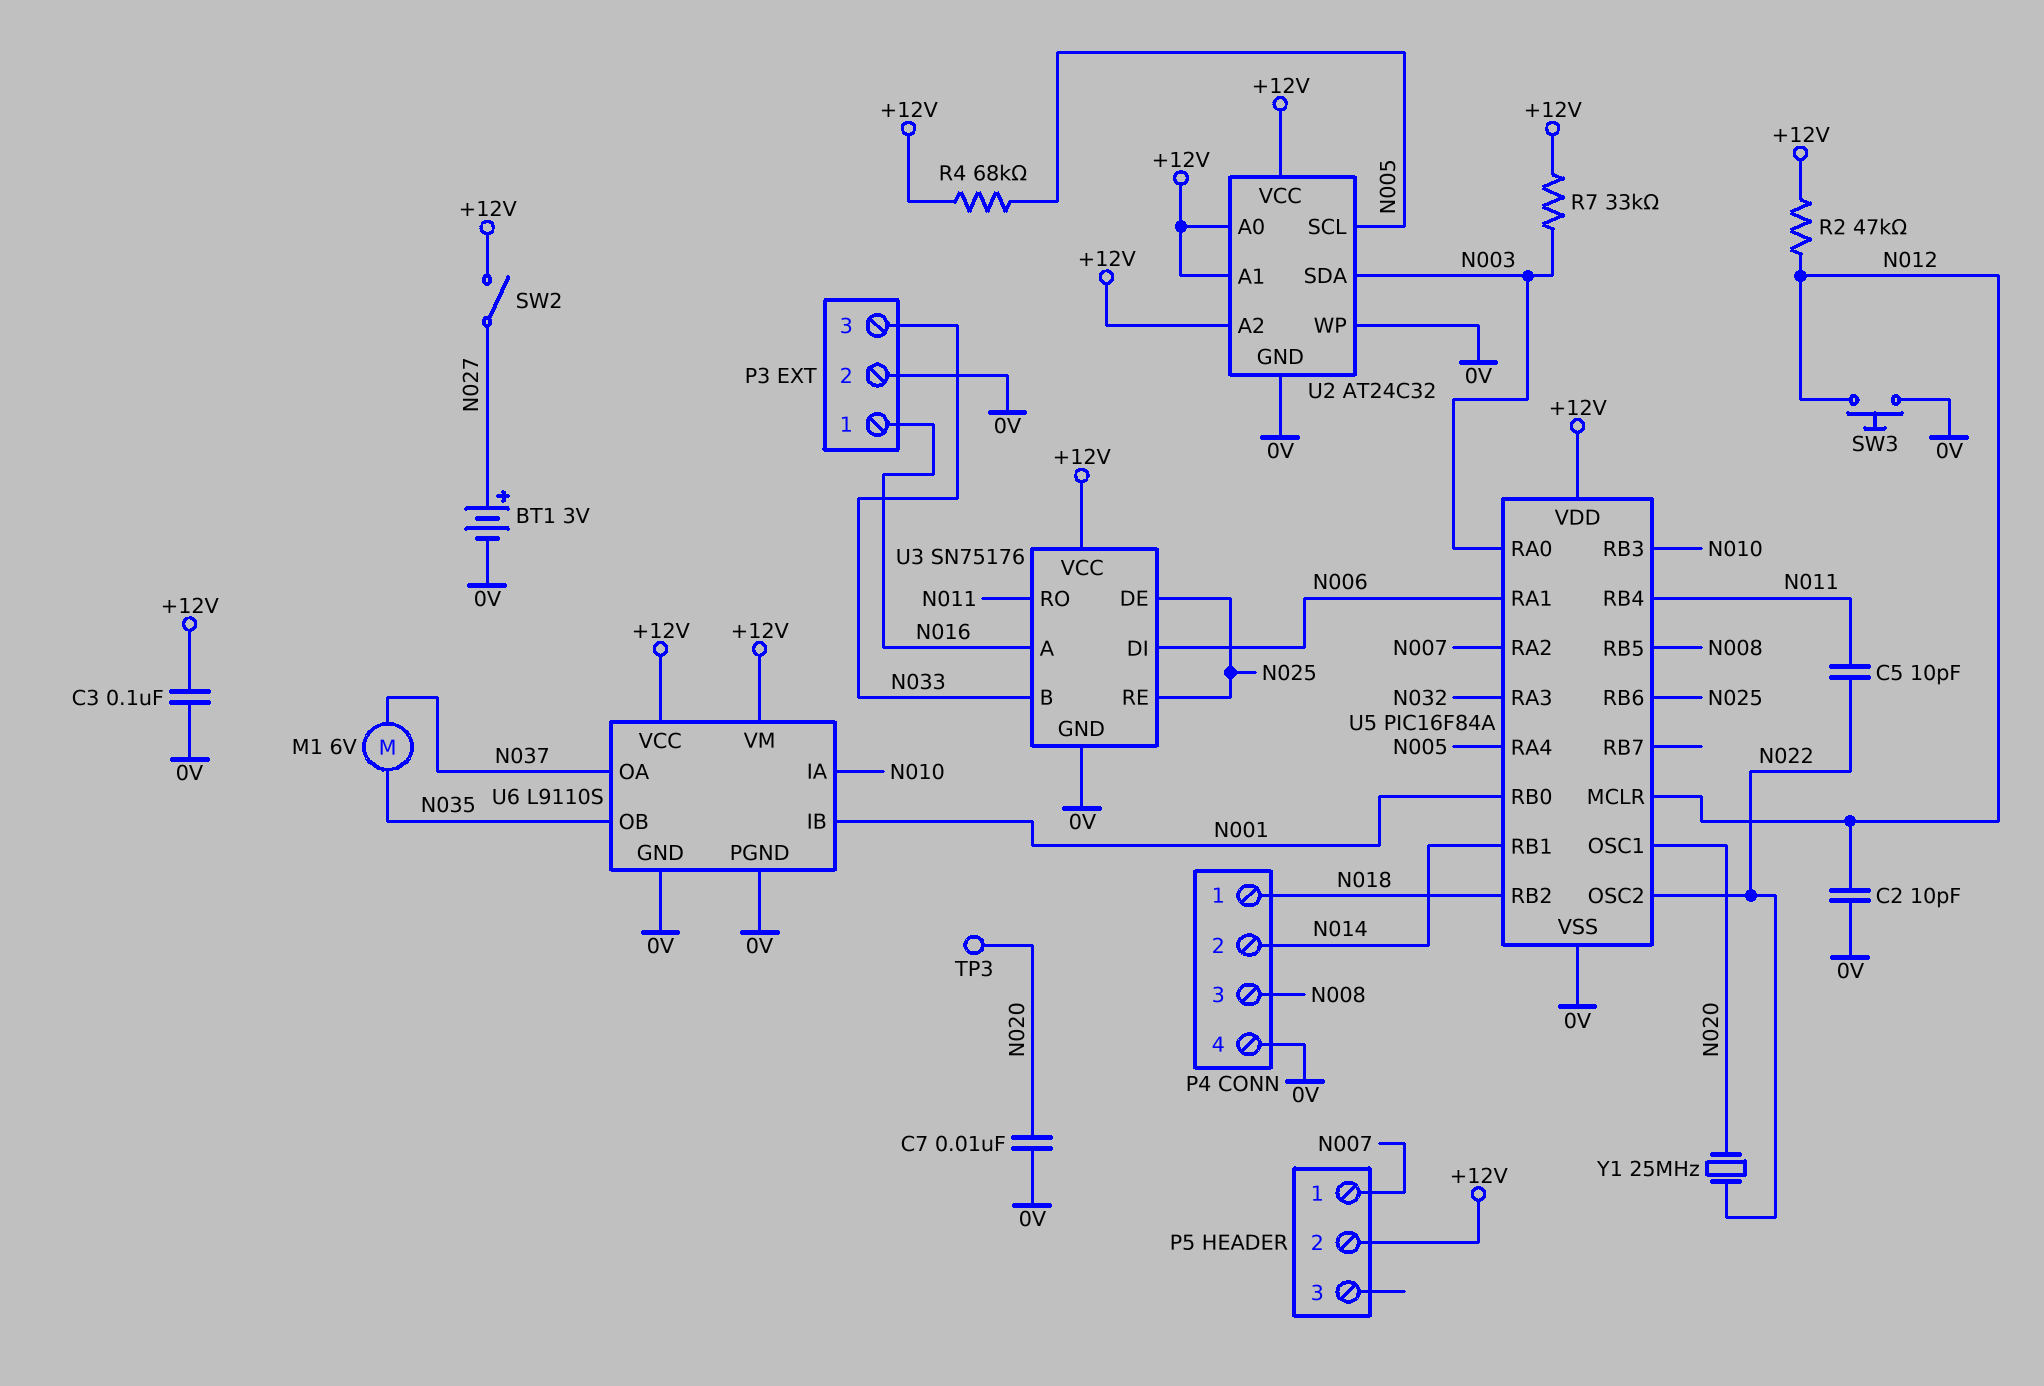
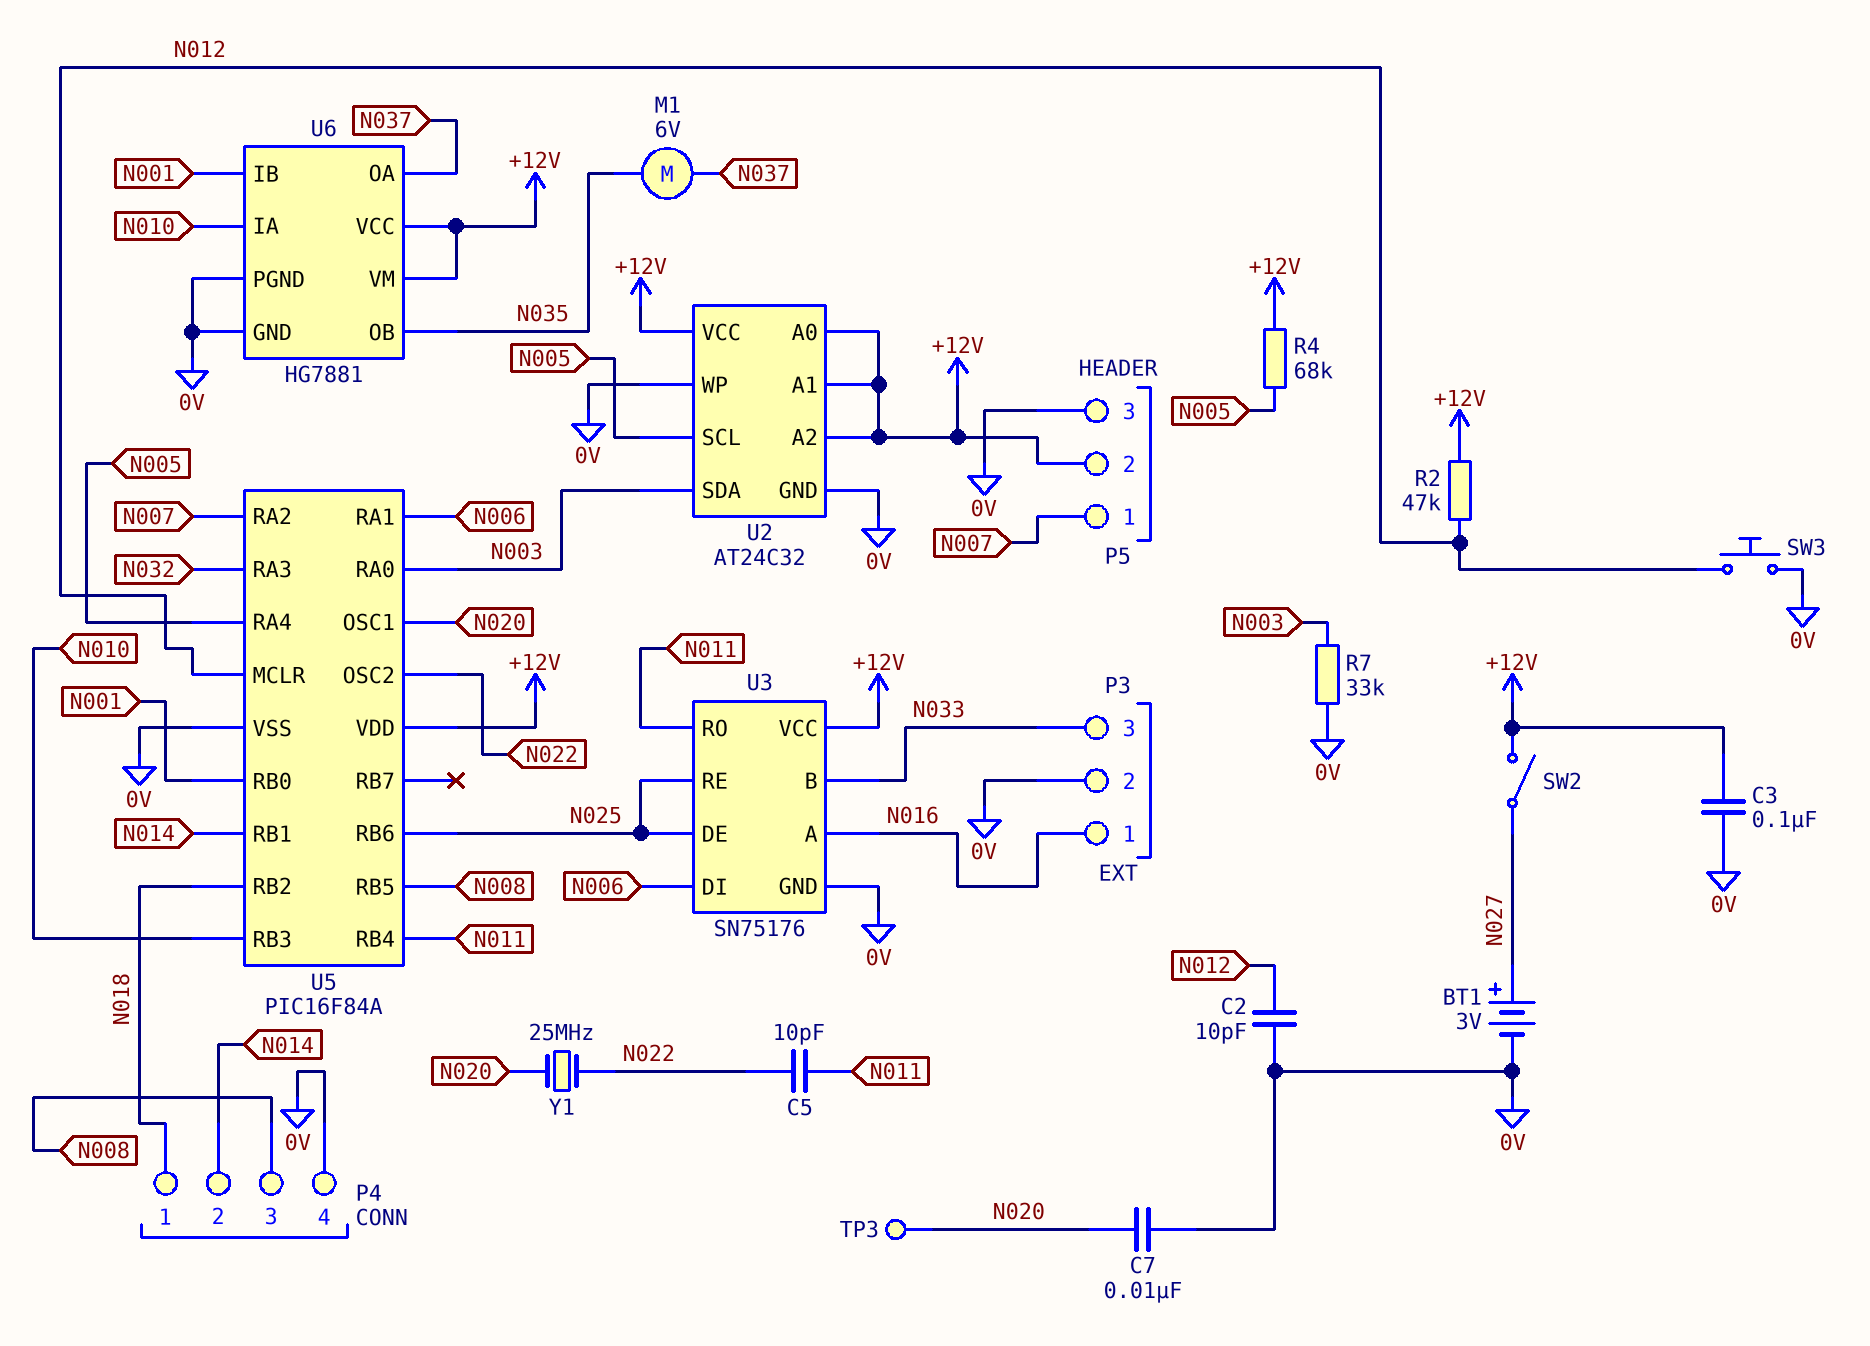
P5 pin 3: none -> 0V
R7: 33k (+12V, N003) -> 33k (0V, N003)
U6: L9110S -> HG7881

